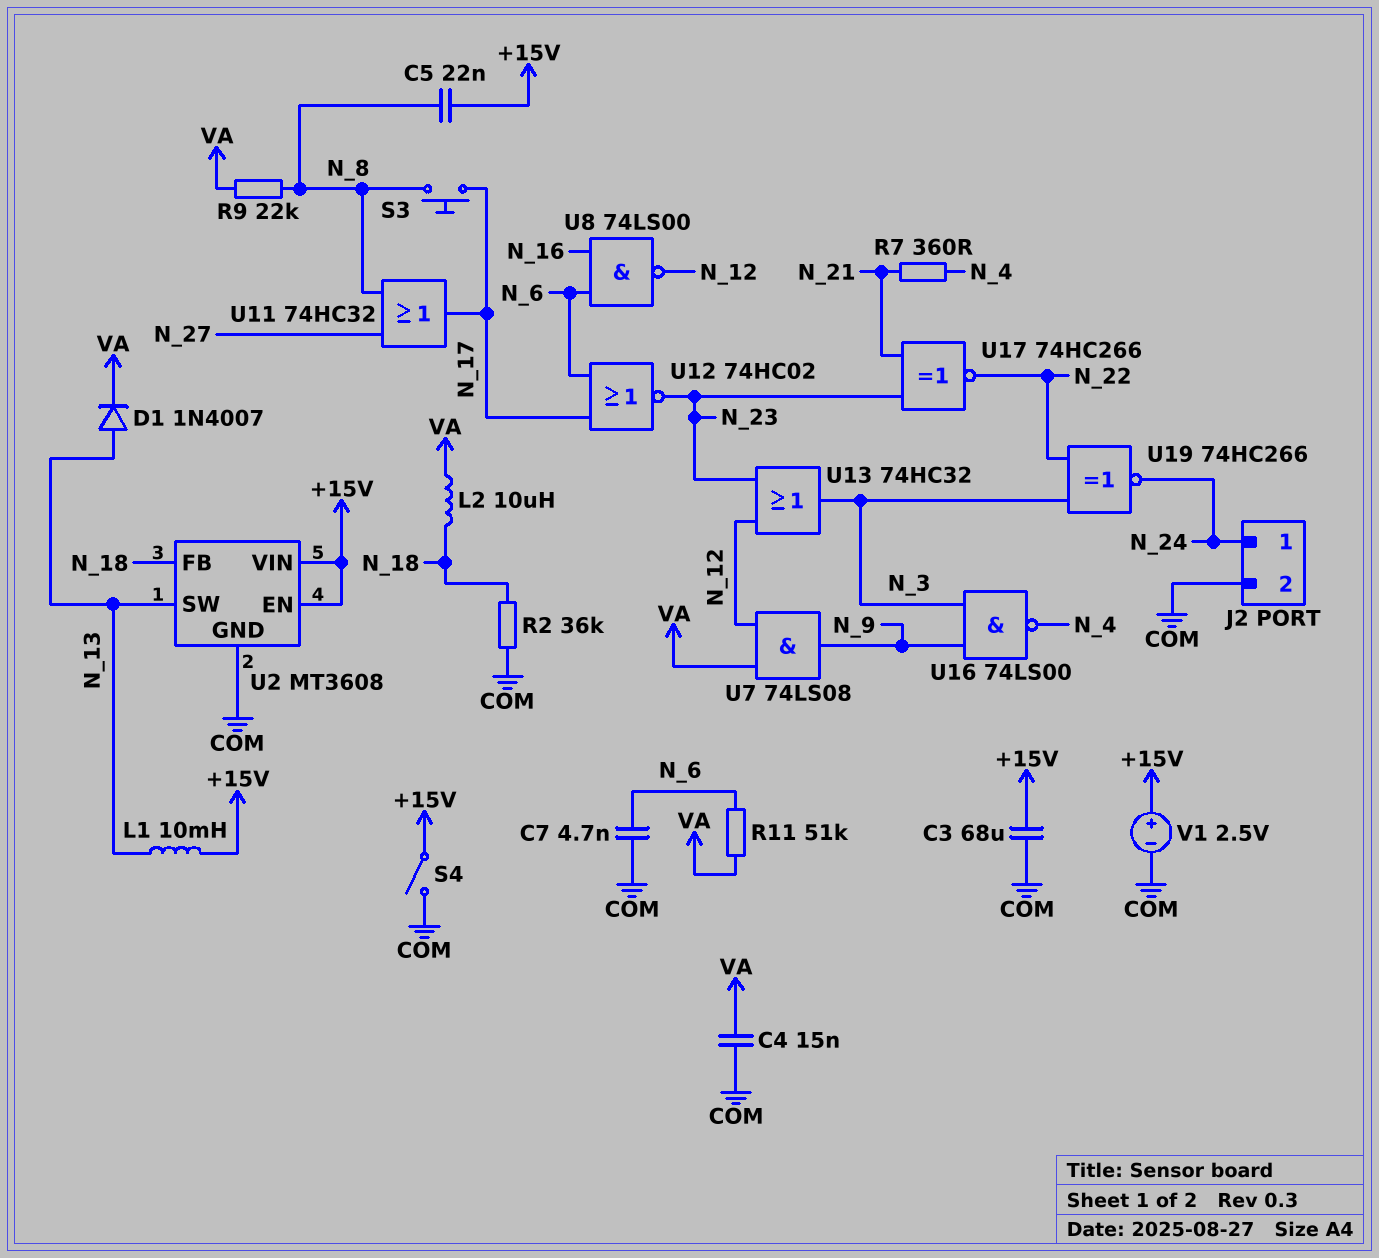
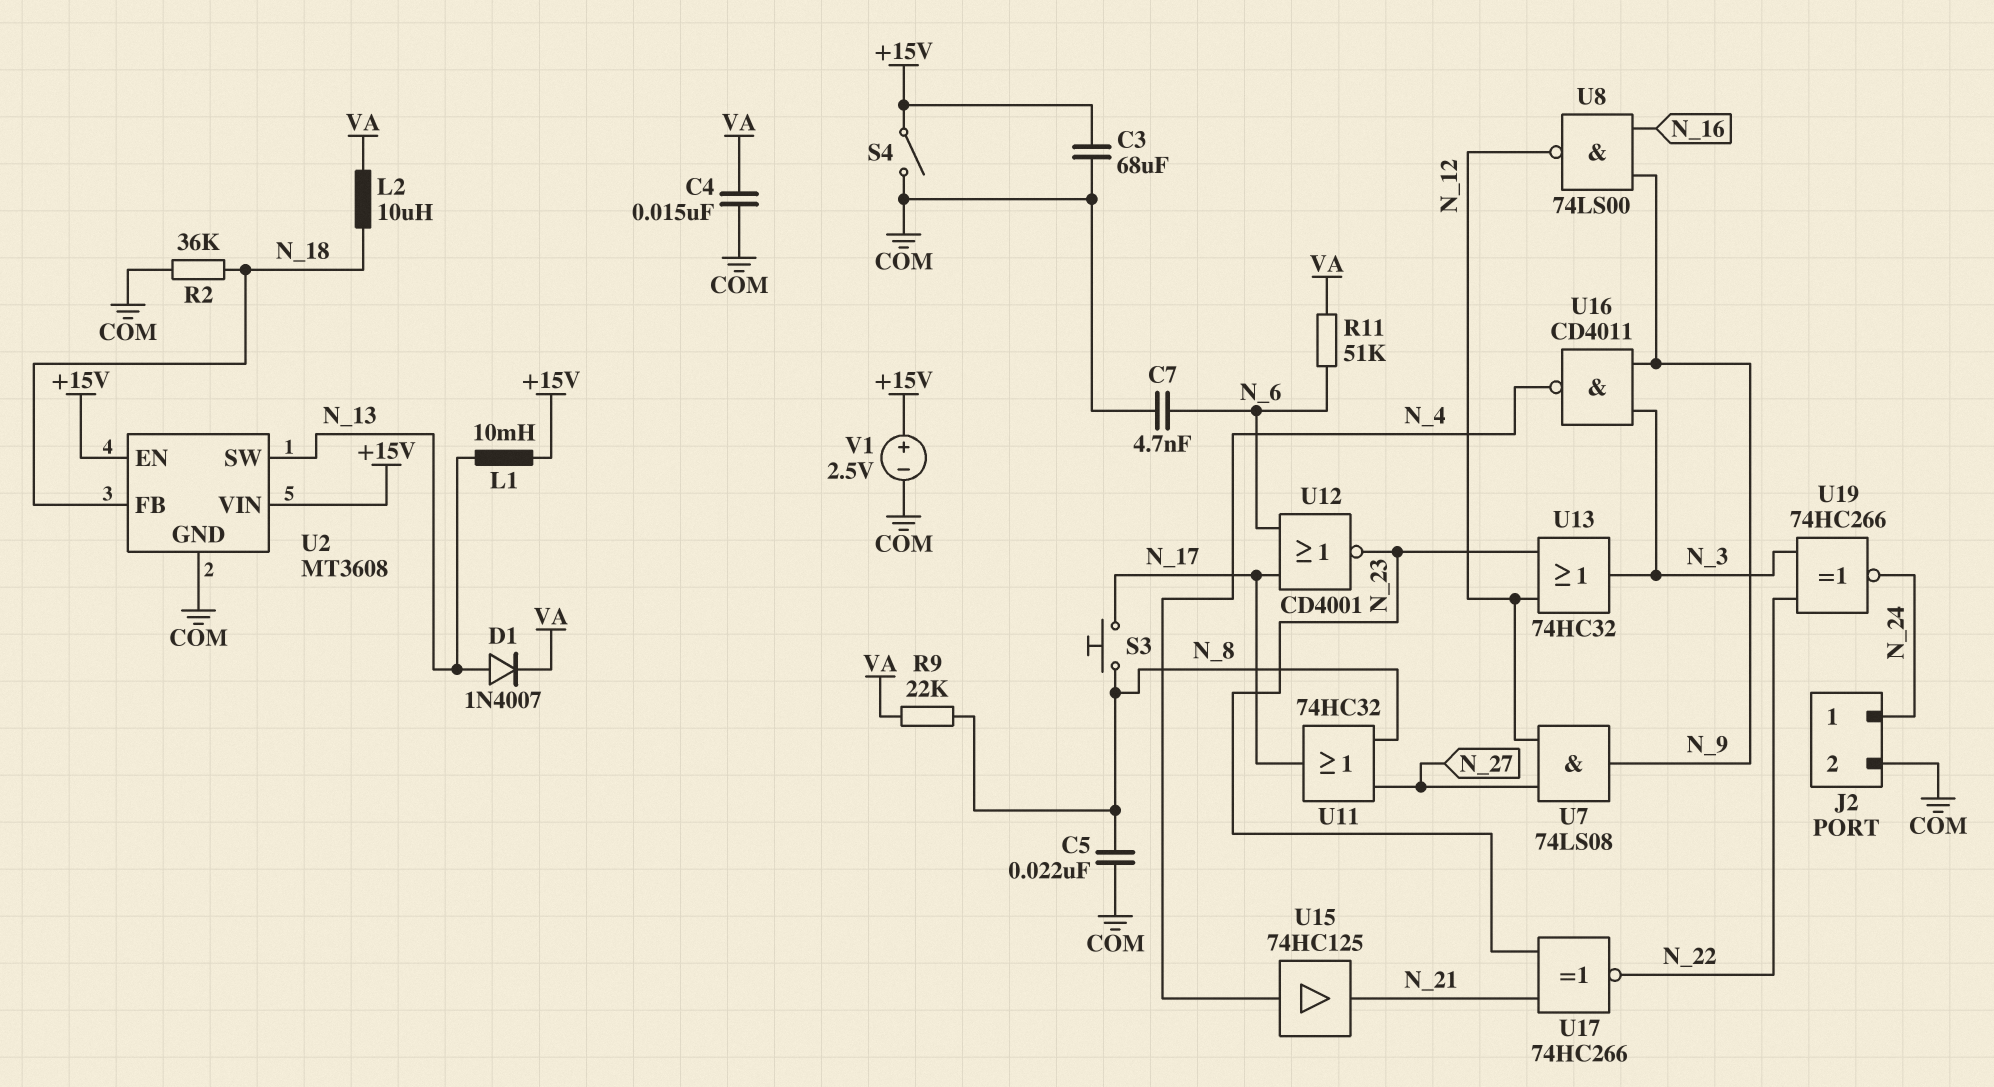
C5: 22nF (+15V, N_8) -> 22nF (COM, N_8)
R7: 360 (N_4, N_21) -> none
U7: AND 74LS08 (in N_12, in VA, out N_9) -> AND 74LS08 (in N_12, in N_27, out N_9)
U8: NAND 74LS00 (in N_6, in N_16, out N_12) -> NAND 74LS00 (in N_9, in N_16, out N_12)
U12: NOR 74HC02 (in N_6, in N_17, out N_23) -> NOR CD4001 (in N_6, in N_17, out N_23)
U15: none -> buffer 74HC125 (in N_4, out N_21)
U16: NAND 74LS00 (in N_3, in N_9, out N_4) -> NAND CD4011 (in N_3, in N_9, out N_4)

